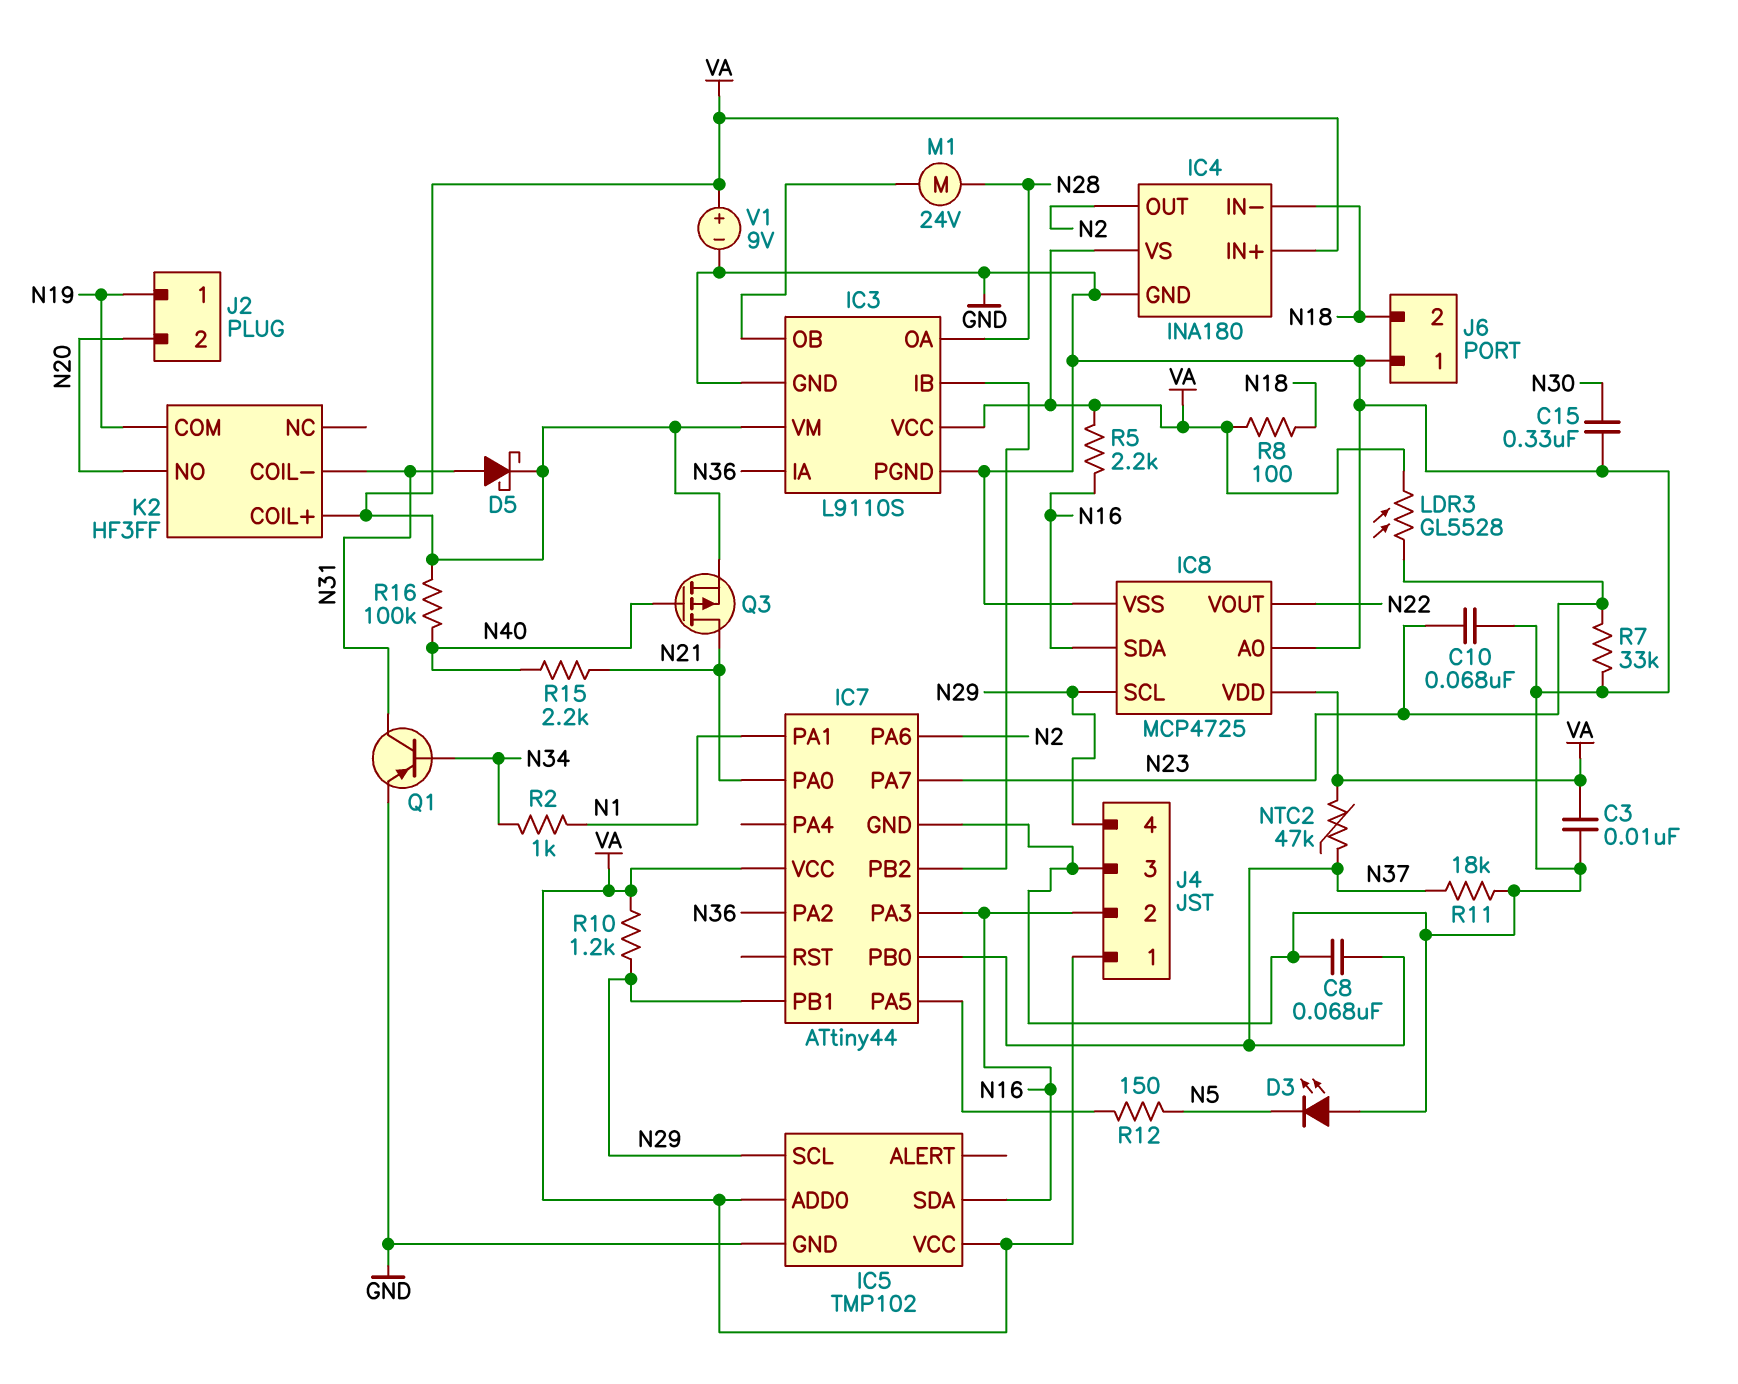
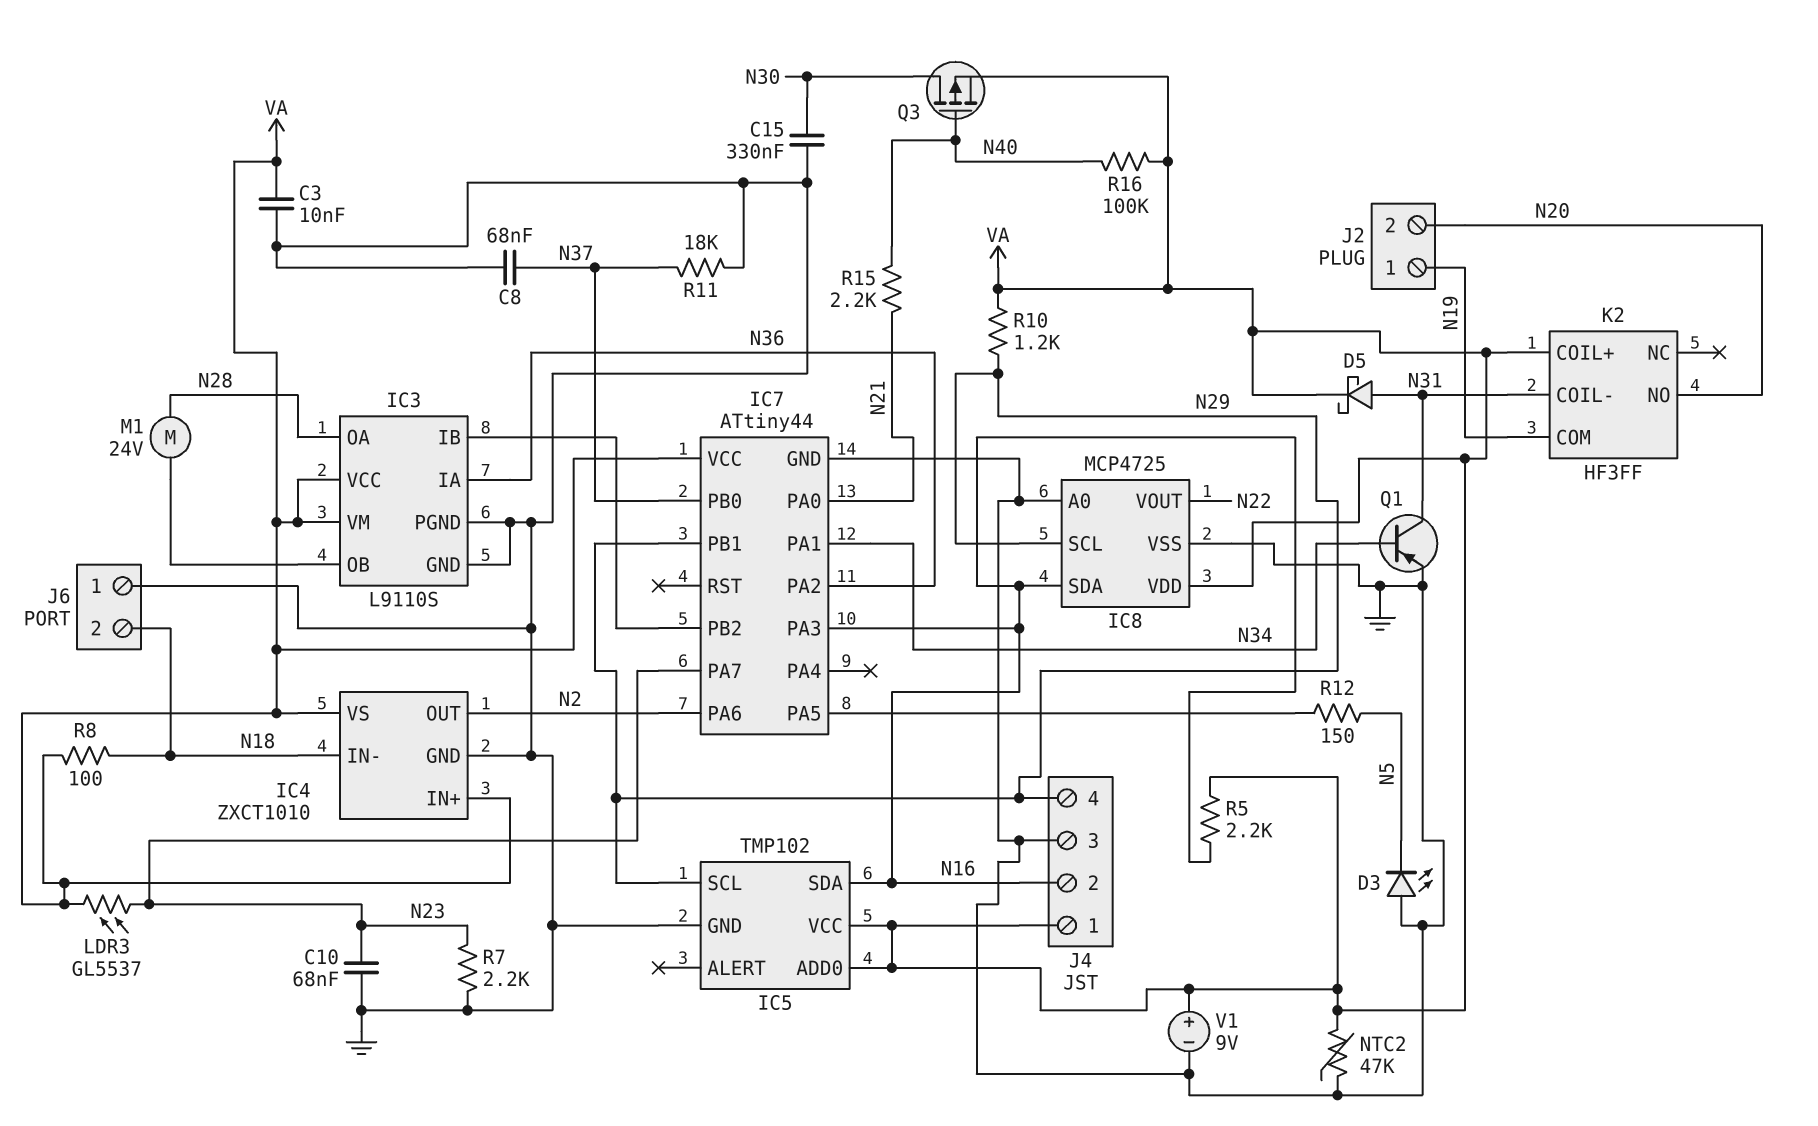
IC4: INA180 -> ZXCT1010
IC7 pin PA1: N1 -> N34
LDR3: GL5528 (N23, VA) -> GL5537 (N23, VA)
NTC2: 47k (N37, VA) -> 47k (GND, VA)
Q3: PMOS (G N40, D N21, S VA) -> PMOS (G N40, D N30, S VA)
R2: 1k (N1, N34) -> none
R7: 33k (GND, N23) -> 2.2k (GND, N23)

